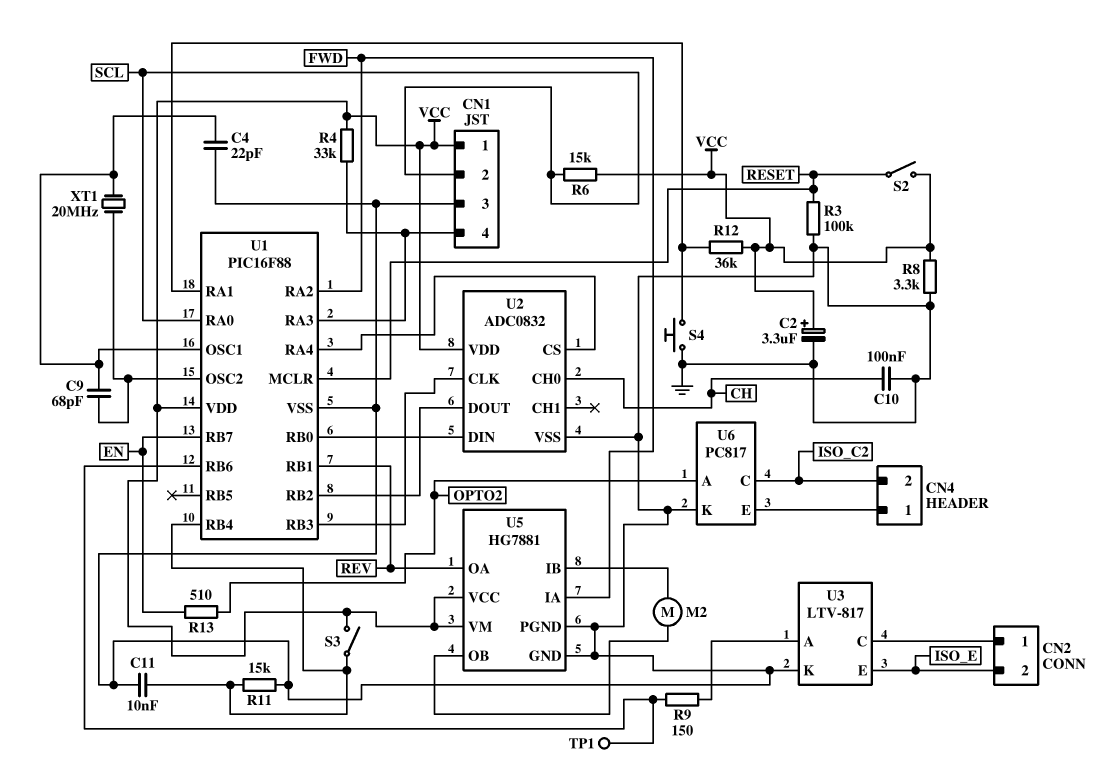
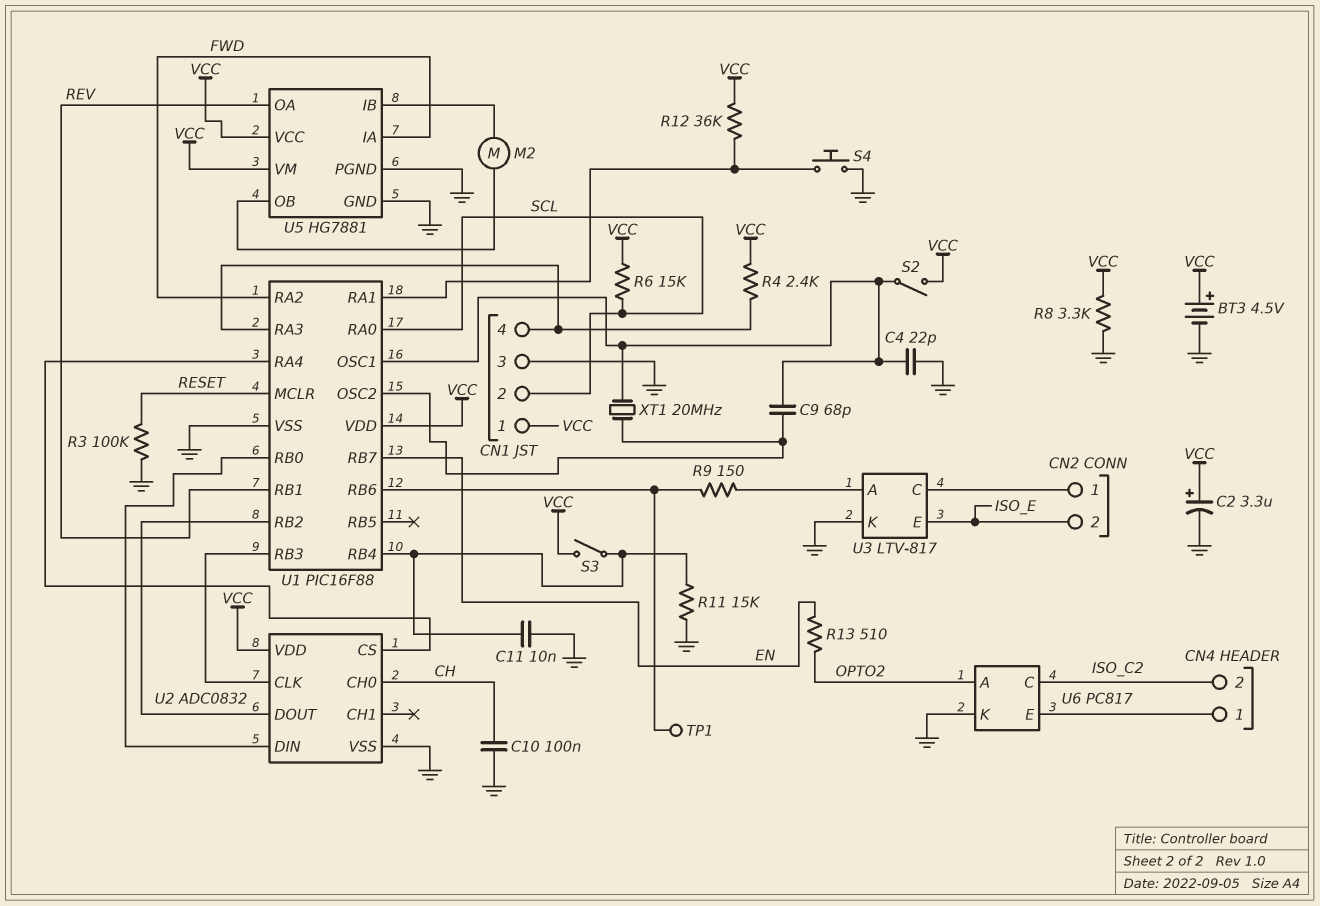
BT3: none -> 4.5V (plus VCC, minus GND)
R4: 33k (CN1/4, VCC) -> 2.4k (CN1/4, VCC)
S2: switch (RESET, VCC) -> switch (U1/OSC1, VCC)

